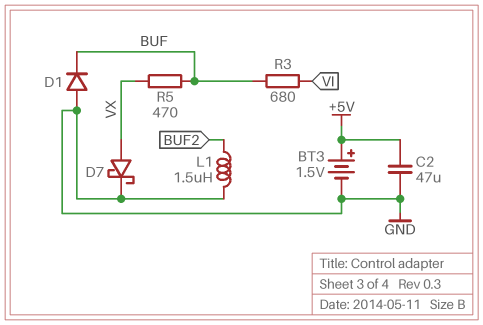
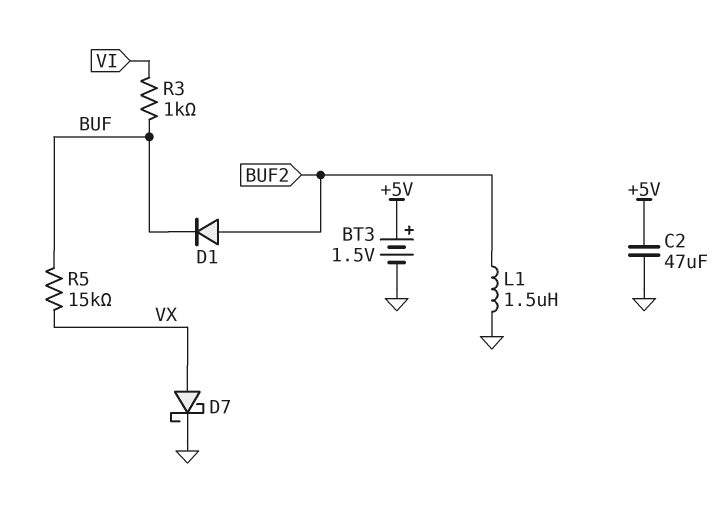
D1: diode (A GND, K BUF) -> diode (A BUF2, K BUF)
R3: 680 (BUF, VI) -> 1k (BUF, VI)
R5: 470 (BUF, VX) -> 15k (BUF, VX)

